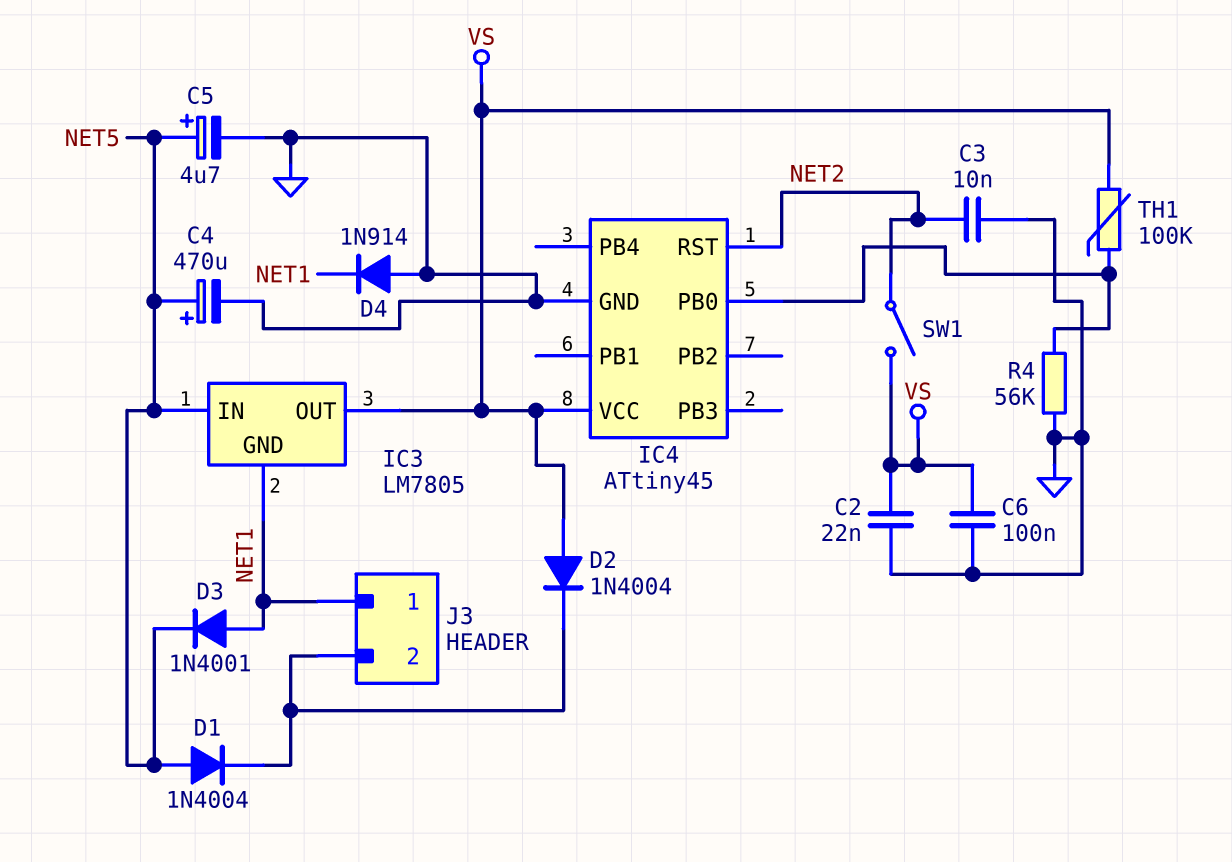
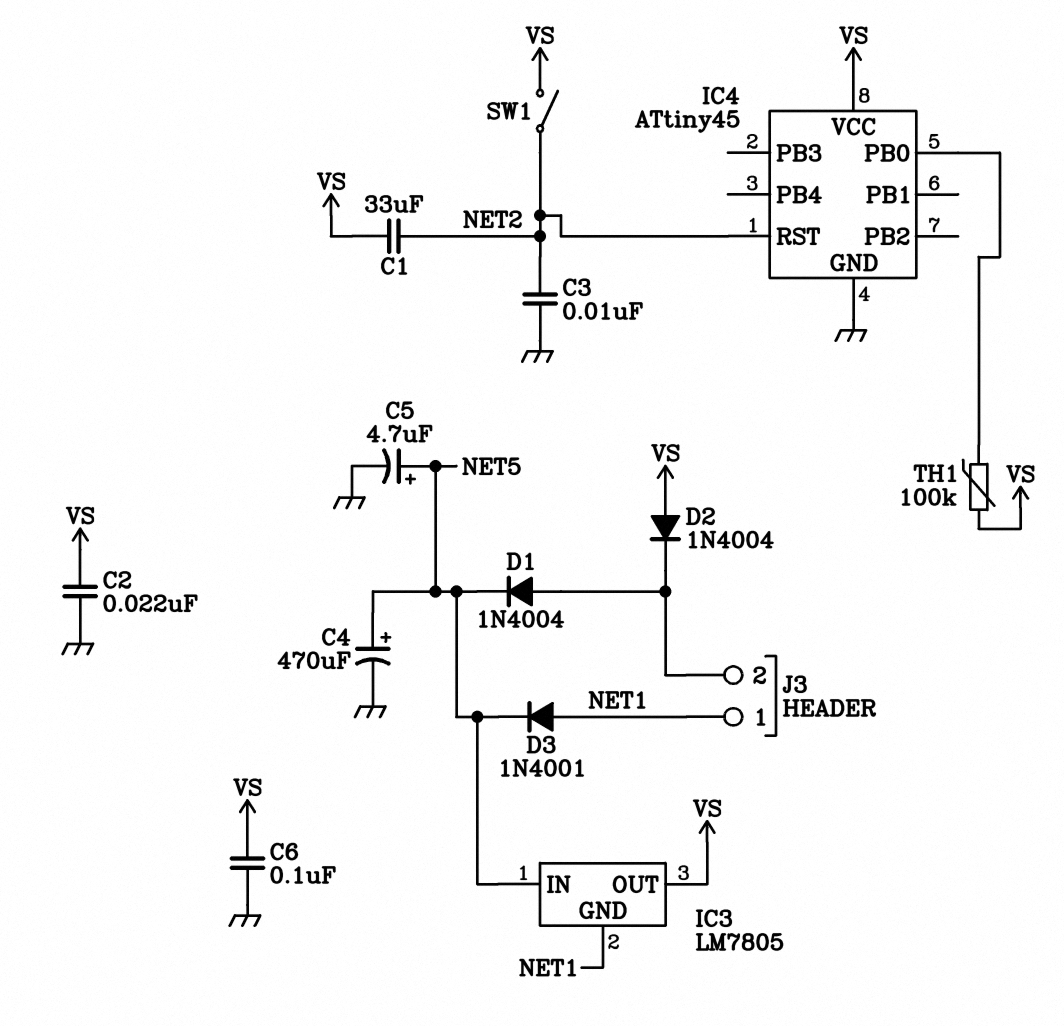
C1: none -> 33uF (NET2, VS)
D1: diode 1N4004 (A NET5, K J3/2) -> diode 1N4004 (A J3/2, K NET5)
D4: diode 1N914 (A GND, K NET1) -> none
R4: 56k (GND, IC4/PB0) -> none

